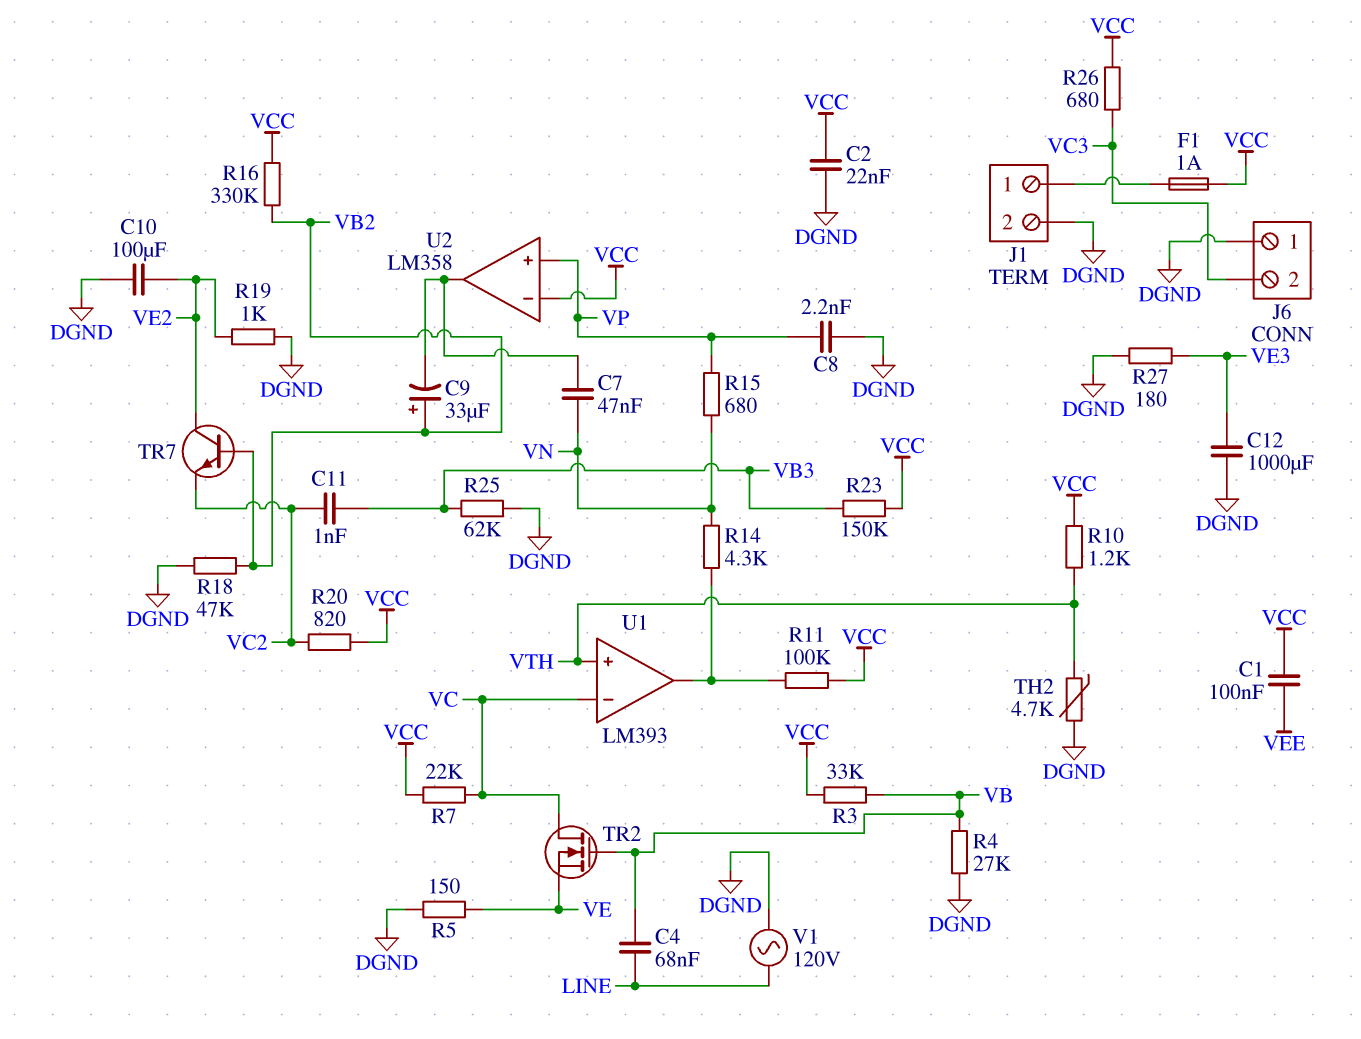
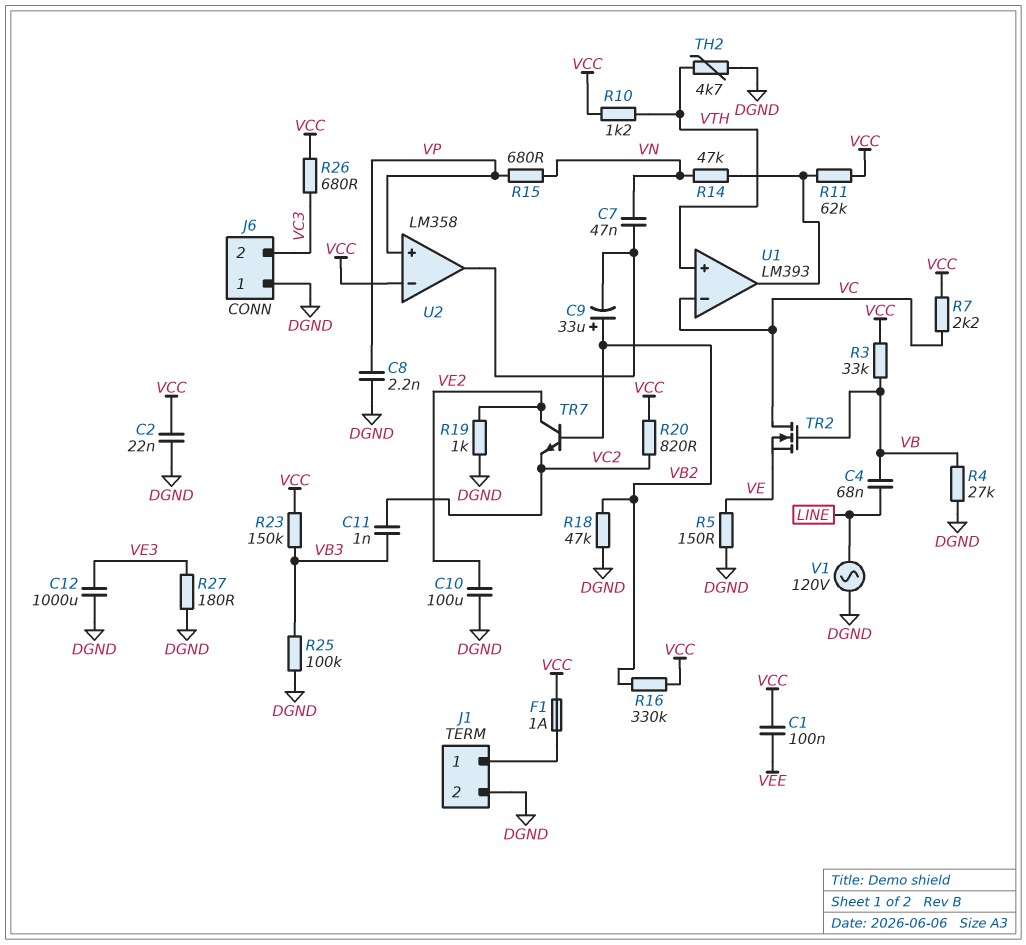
R7: 22k (VC, VCC) -> 2.2k (VC, VCC)
R11: 100k (U1/out, VCC) -> 62k (U1/out, VCC)
R14: 4.3k (U1/out, VN) -> 47k (U1/out, VN)
R25: 62k (DGND, VB3) -> 100k (DGND, VB3)

